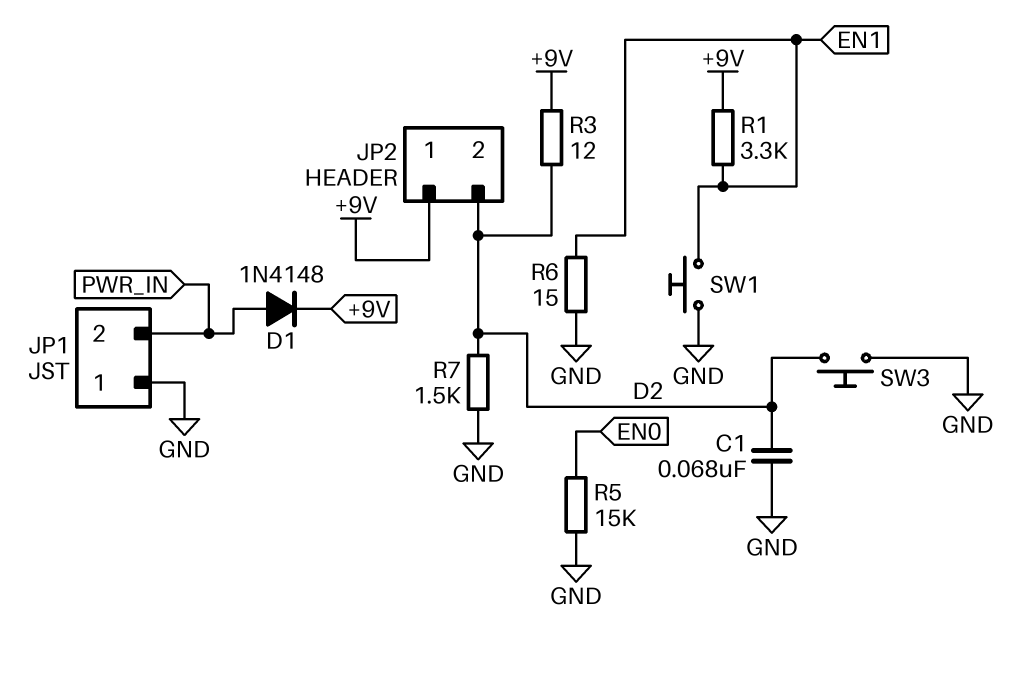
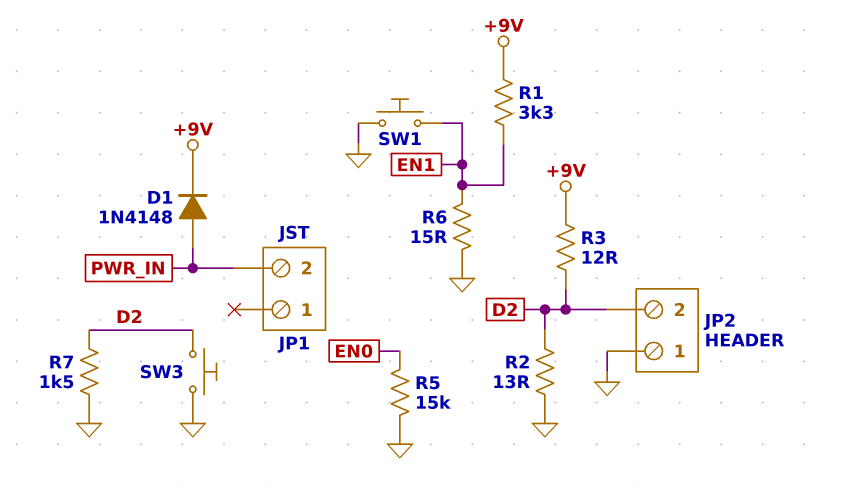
C1: 68nF (D2, GND) -> none
JP1 pin 1: GND -> none
JP2 pin 1: +9V -> GND
R2: none -> 13 (D2, GND)

